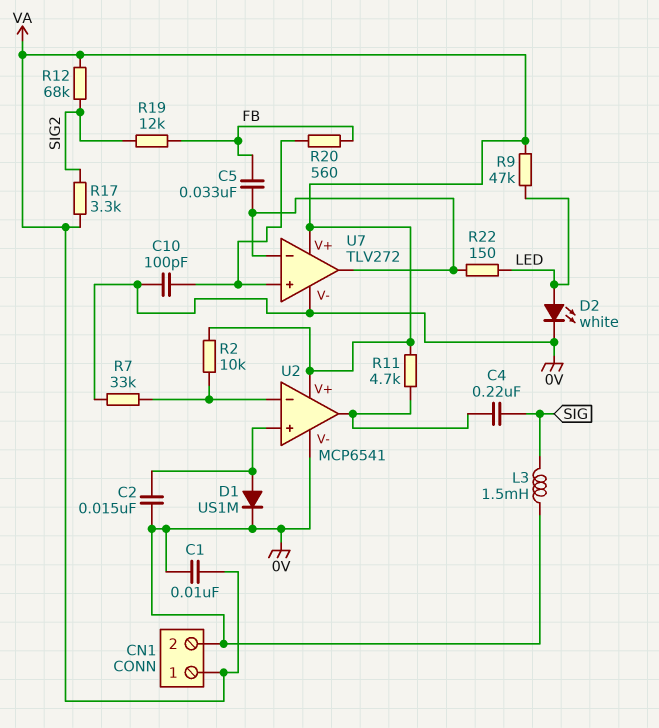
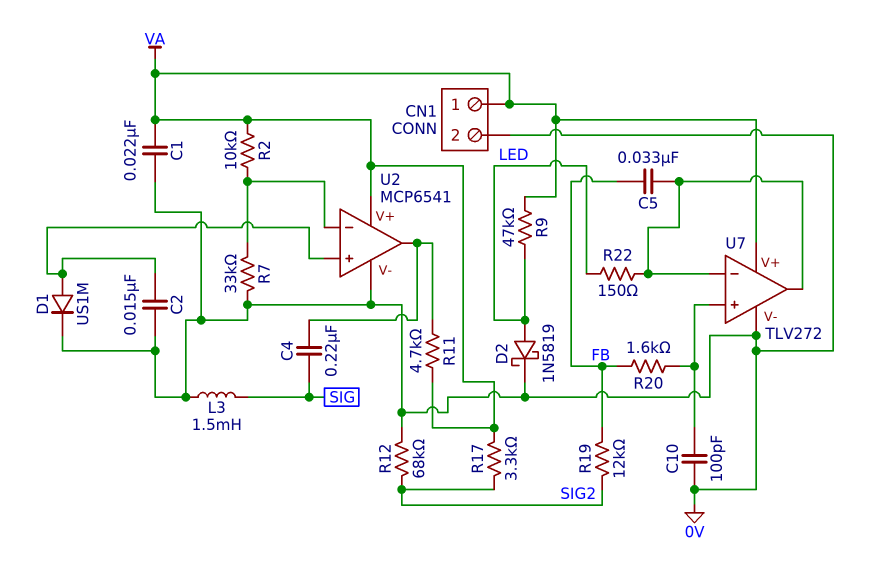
C1: 10nF (0V, VA) -> 22nF (0V, VA)
D2: LED white (A LED, K 0V) -> schottky 1N5819 (A LED, K 0V)
R12: 68k (SIG2, VA) -> 68k (0V, SIG2)
R20: 560 (FB, U7/in+) -> 1.6k (FB, U7/in+)

